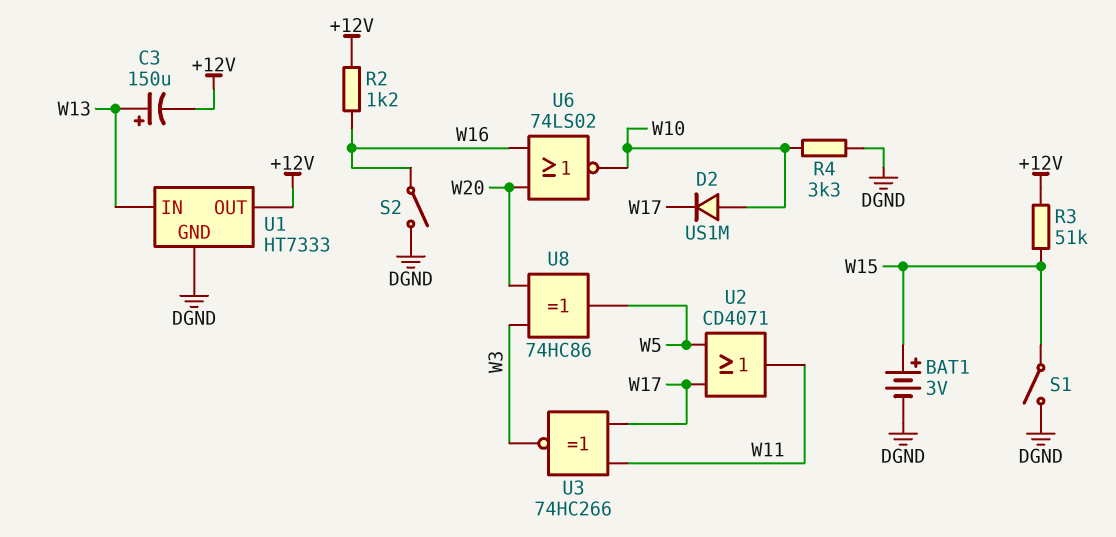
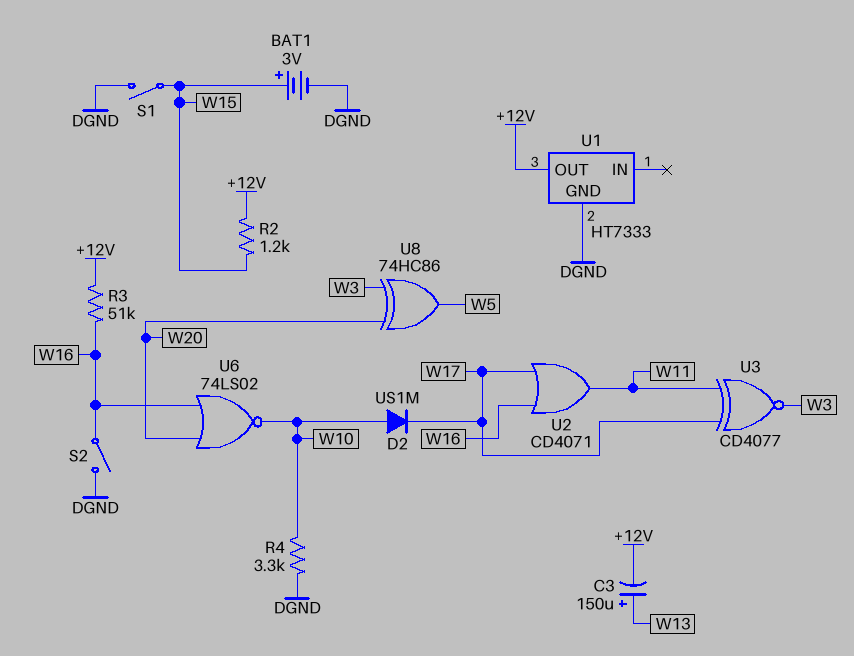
R2: 1.2k (+12V, W16) -> 1.2k (+12V, W15)
R3: 51k (+12V, W15) -> 51k (+12V, W16)
U1 pin IN: W13 -> none
U2: OR CD4071 (in W5, in W17, out W11) -> OR CD4071 (in W16, in W17, out W11)
U3: XNOR 74HC266 (in W11, in W17, out W3) -> XNOR CD4077 (in W11, in W17, out W3)

